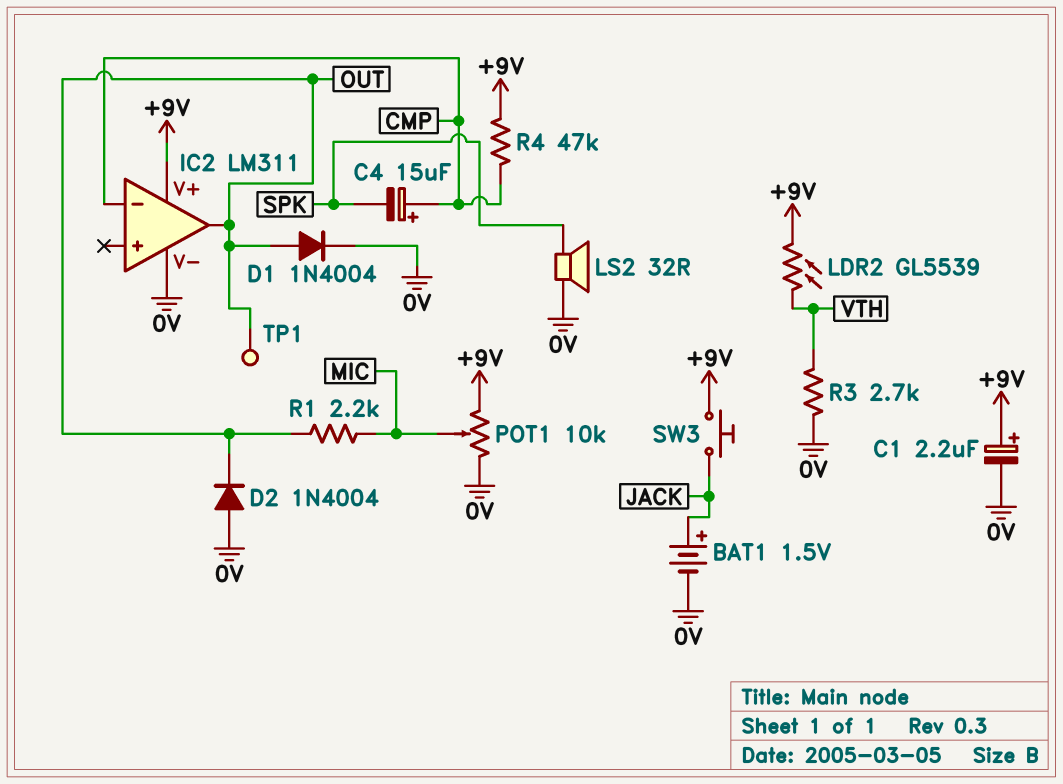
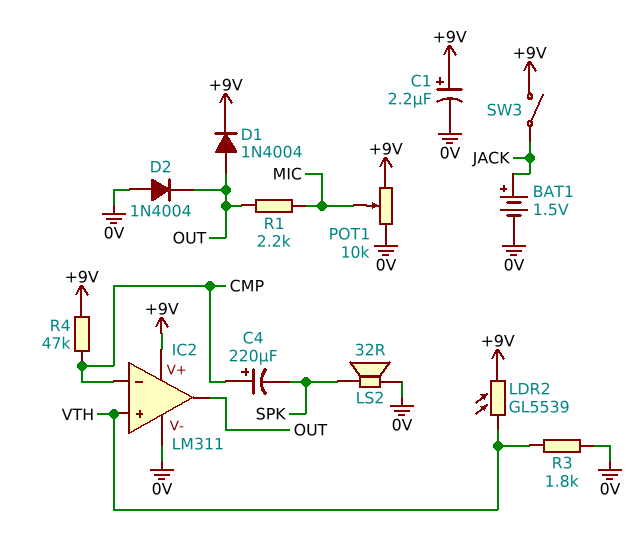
C4: 15uF (plus CMP, minus SPK) -> 220uF (plus CMP, minus SPK)
D1: diode 1N4004 (A OUT, K 0V) -> diode 1N4004 (A OUT, K +9V)
IC2 pin in+: none -> VTH
R3: 2.7k (0V, VTH) -> 1.8k (0V, VTH)
SW3: button (+9V, JACK) -> switch (+9V, JACK)
TP1: test point (OUT) -> none

